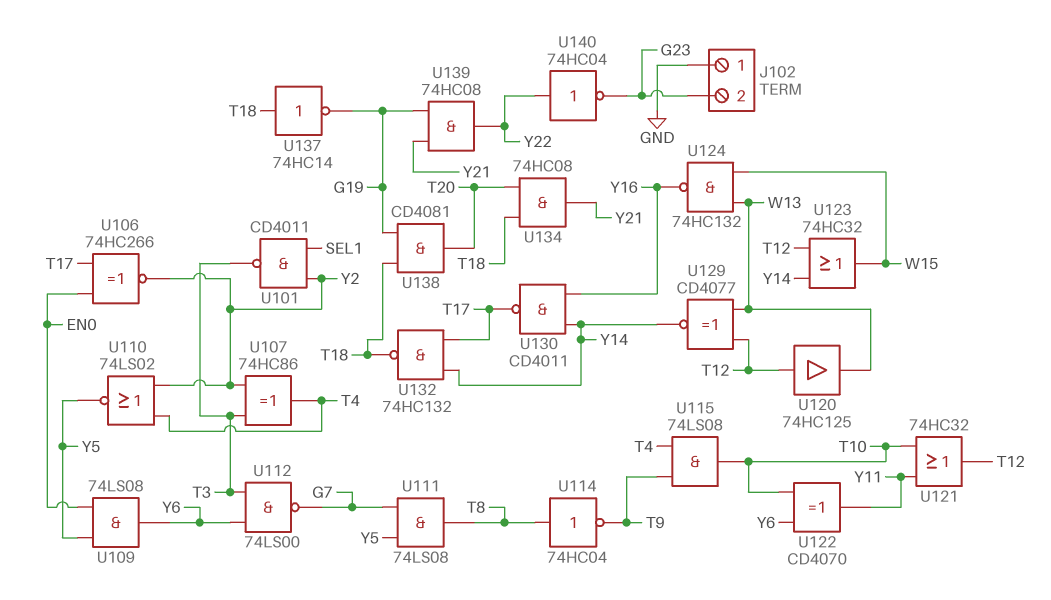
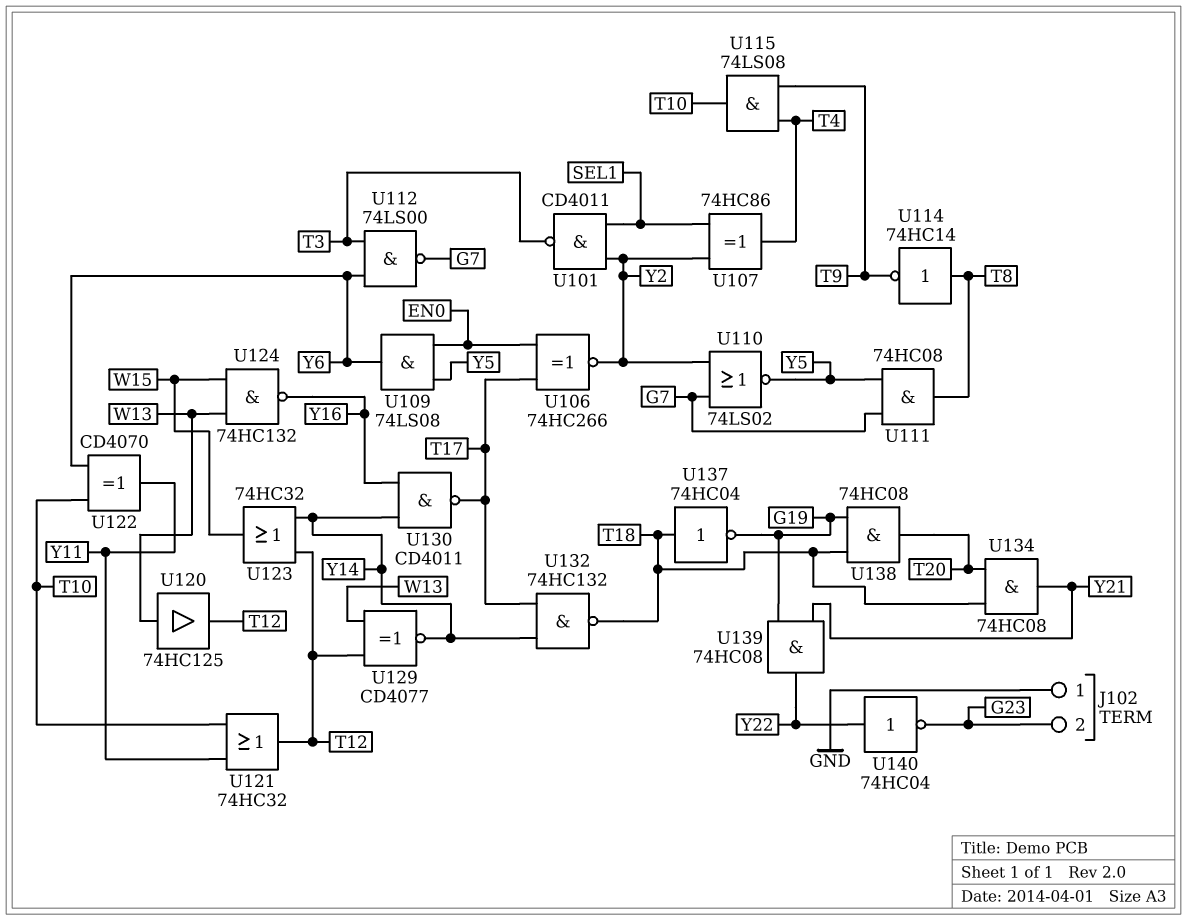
U107: XOR 74HC86 (in T3, in Y2, out T4) -> XOR 74HC86 (in SEL1, in Y2, out T4)
U110: NOR 74LS02 (in T4, in Y2, out Y5) -> NOR 74LS02 (in G7, in Y2, out Y5)
U111: AND 74LS08 (in G7, in Y5, out T8) -> AND 74HC08 (in G7, in Y5, out T8)
U114: NOT 74HC04 (in T8, out T9) -> NOT 74HC14 (in T8, out T9)
U120: buffer 74HC125 (in T12, out W13) -> buffer 74HC125 (in W13, out T12)
U137: NOT 74HC14 (in T18, out G19) -> NOT 74HC04 (in T18, out G19)
U138: AND CD4081 (in G19, in T18, out T20) -> AND 74HC08 (in G19, in T18, out T20)

